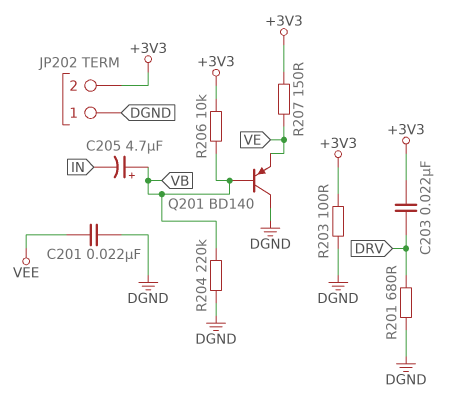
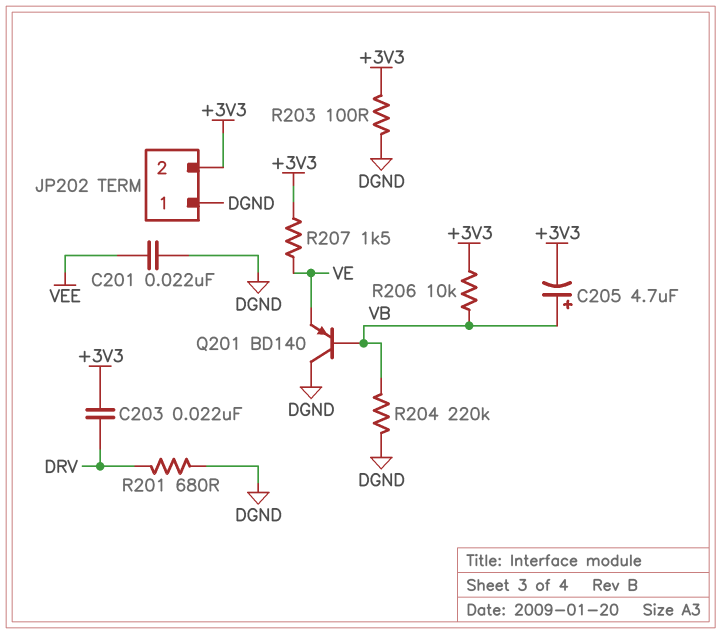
C205: 4.7uF (plus VB, minus IN) -> 4.7uF (plus VB, minus +3V3)
R207: 150 (+3V3, VE) -> 1.5k (+3V3, VE)

